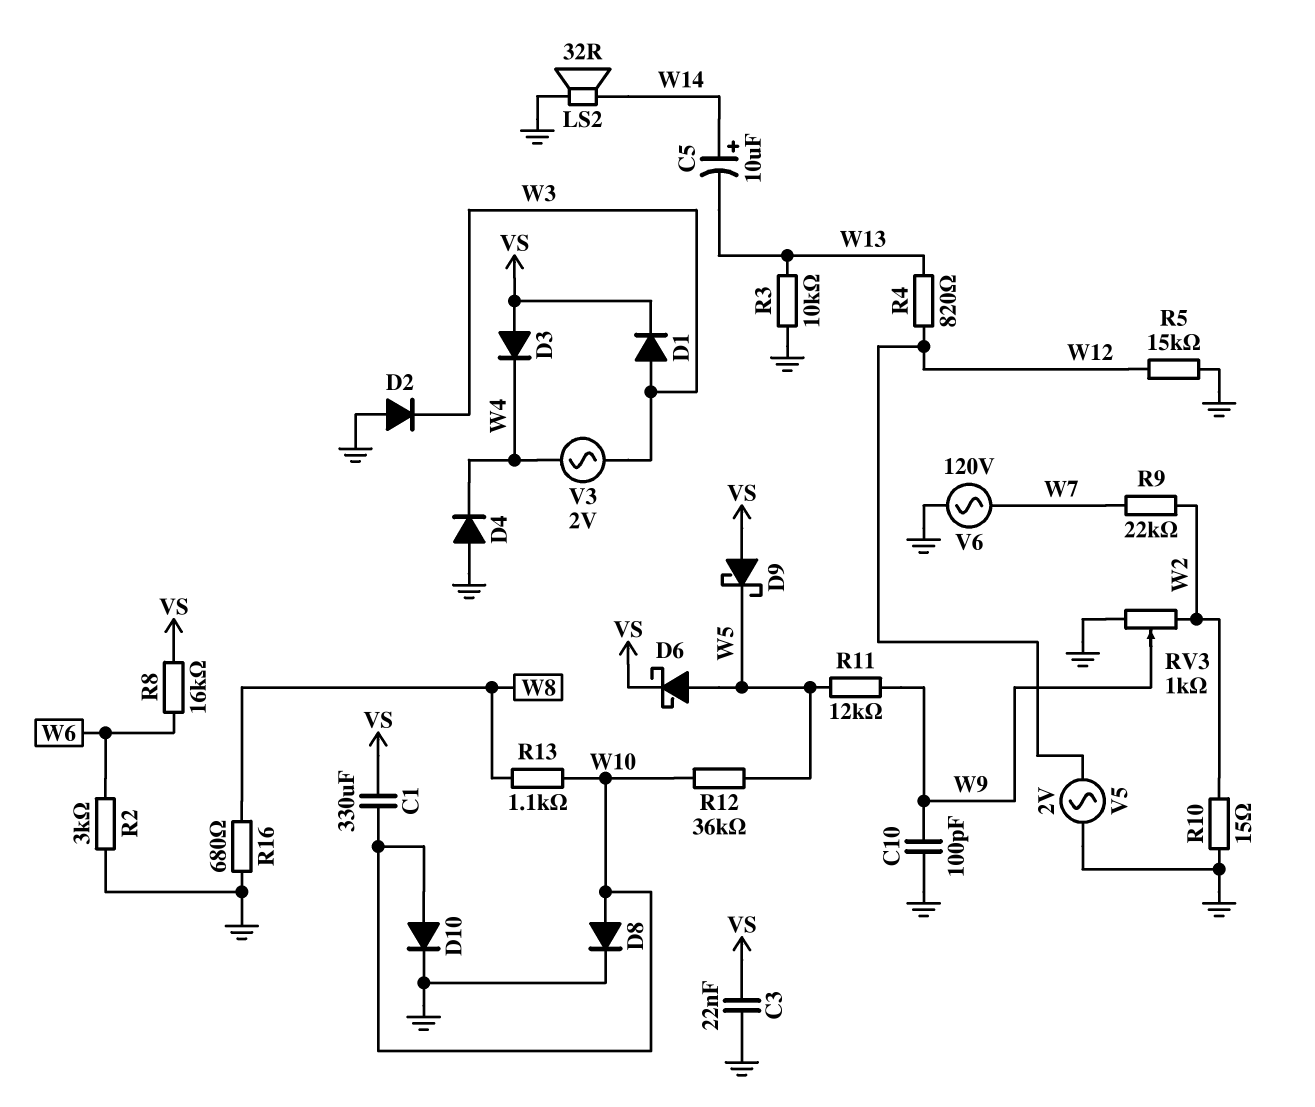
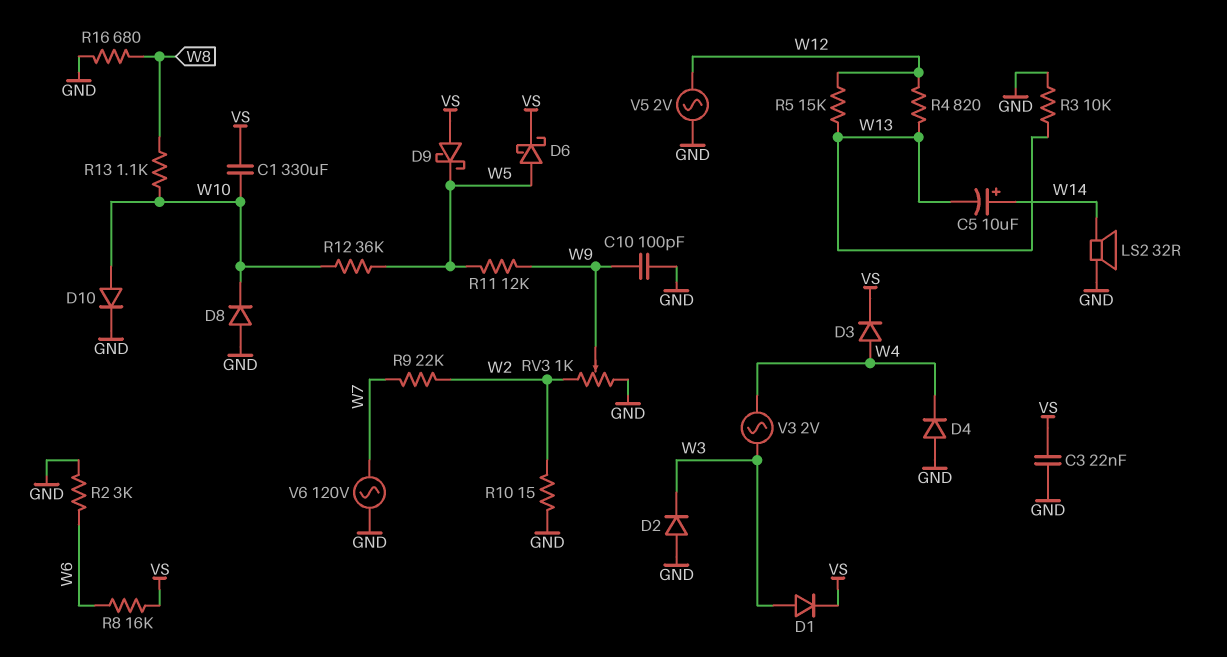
D3: diode (A VS, K W4) -> diode (A W4, K VS)
D8: diode (A W10, K GND) -> diode (A GND, K W10)
R5: 15k (GND, W12) -> 15k (W12, W13)

